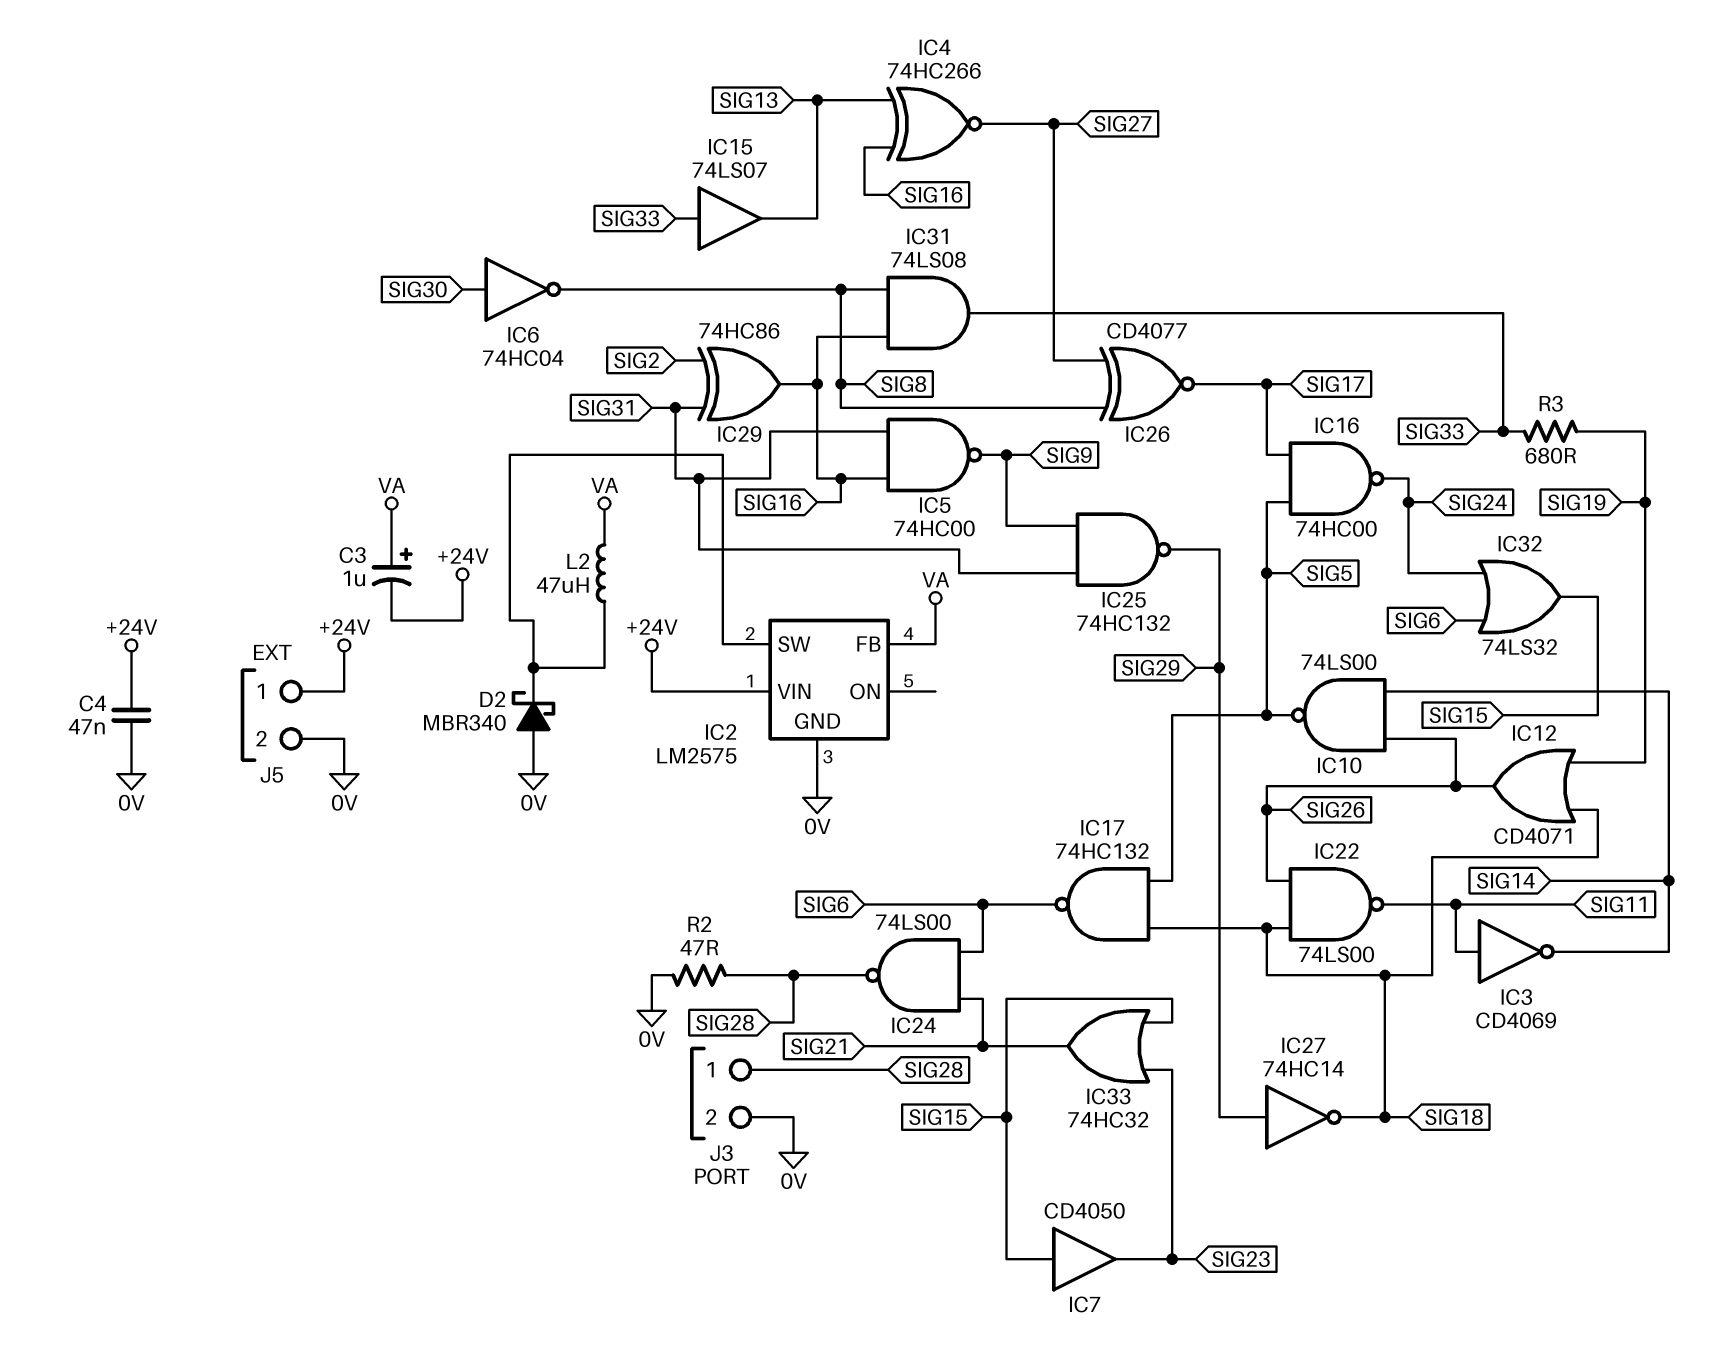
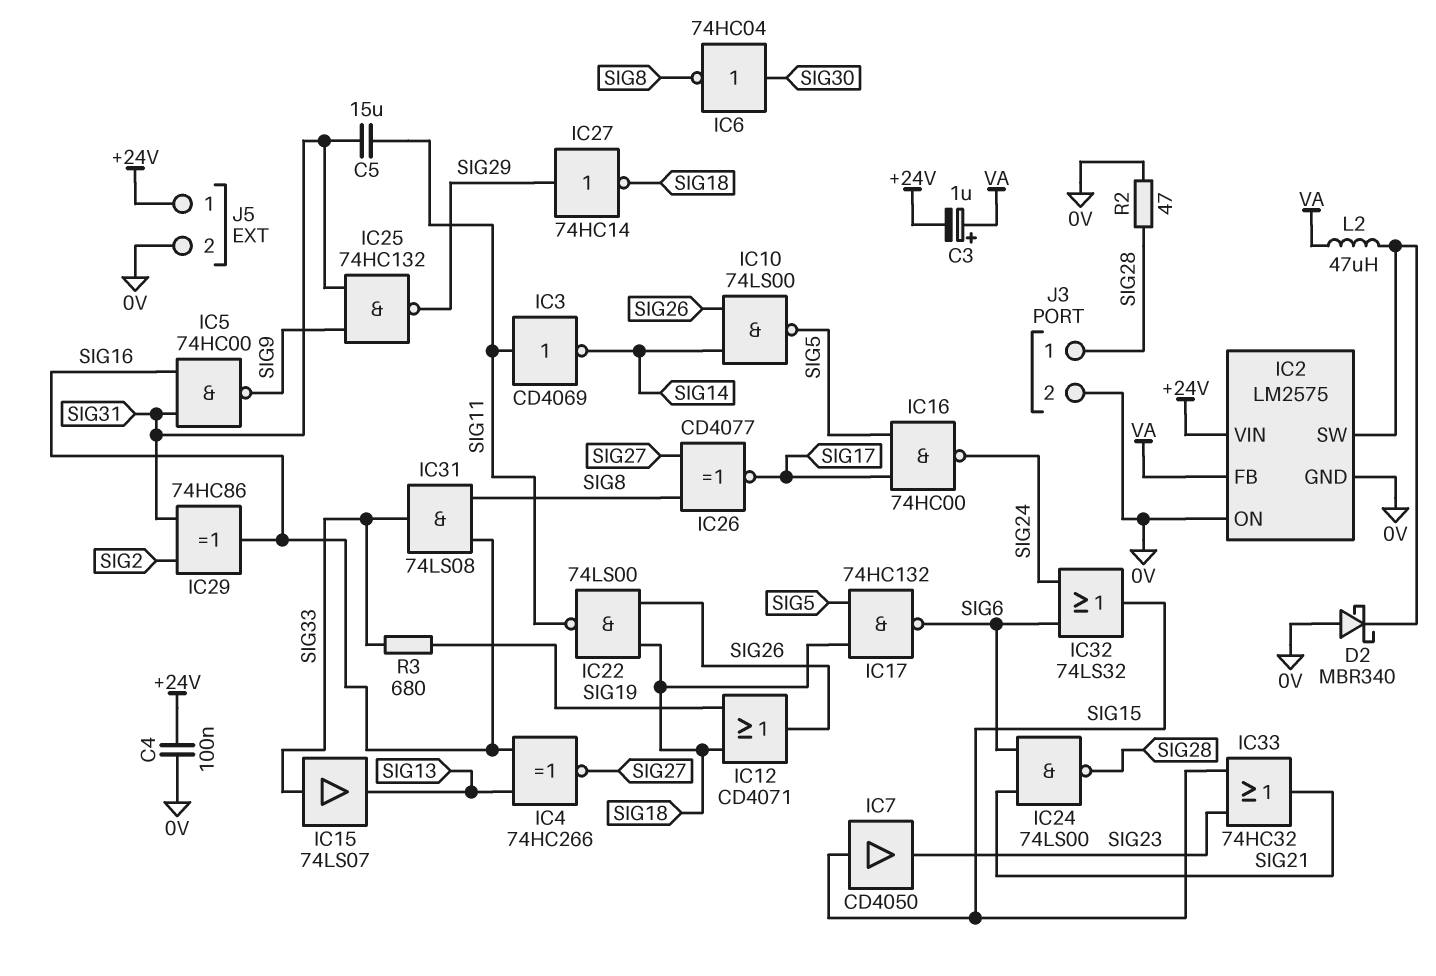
C4: 47nF (+24V, 0V) -> 100nF (+24V, 0V)
C5: none -> 15uF (SIG11, SIG31)
IC2 pin ON: none -> 0V

